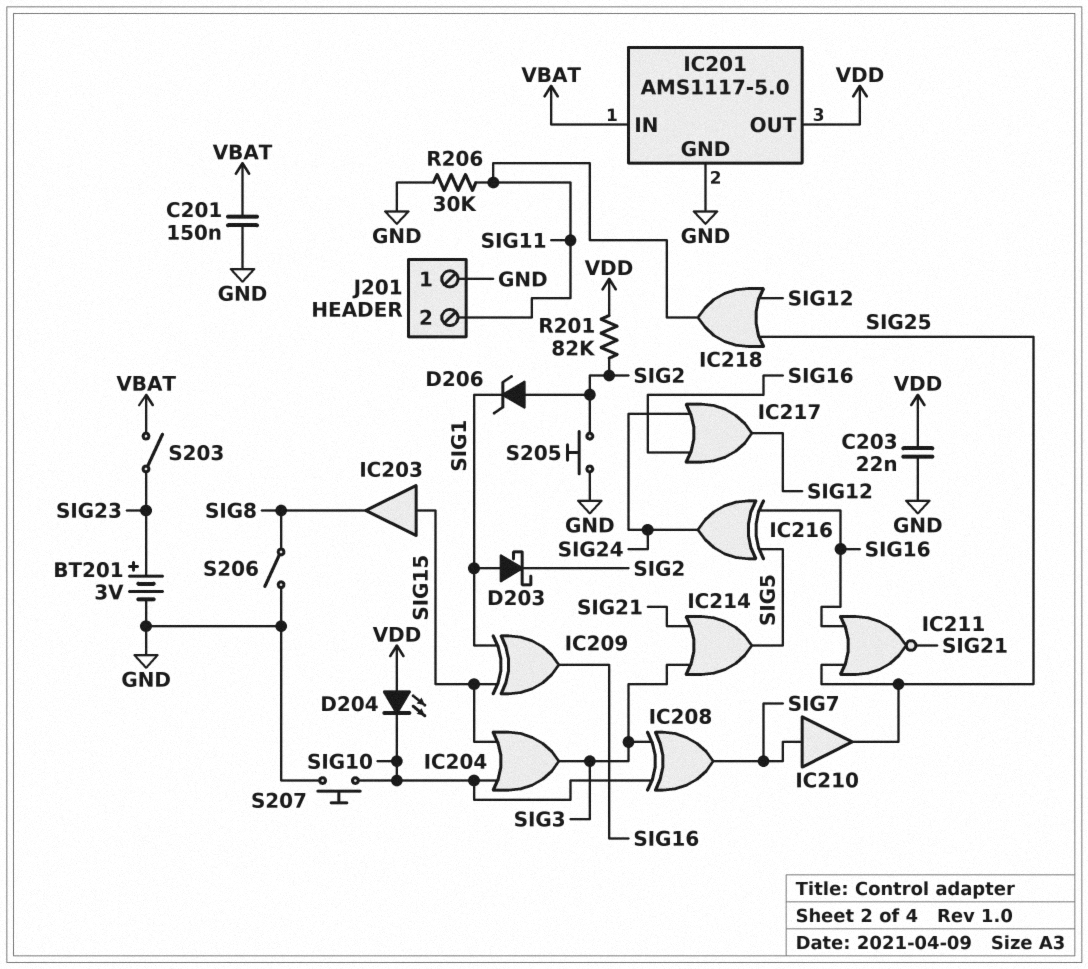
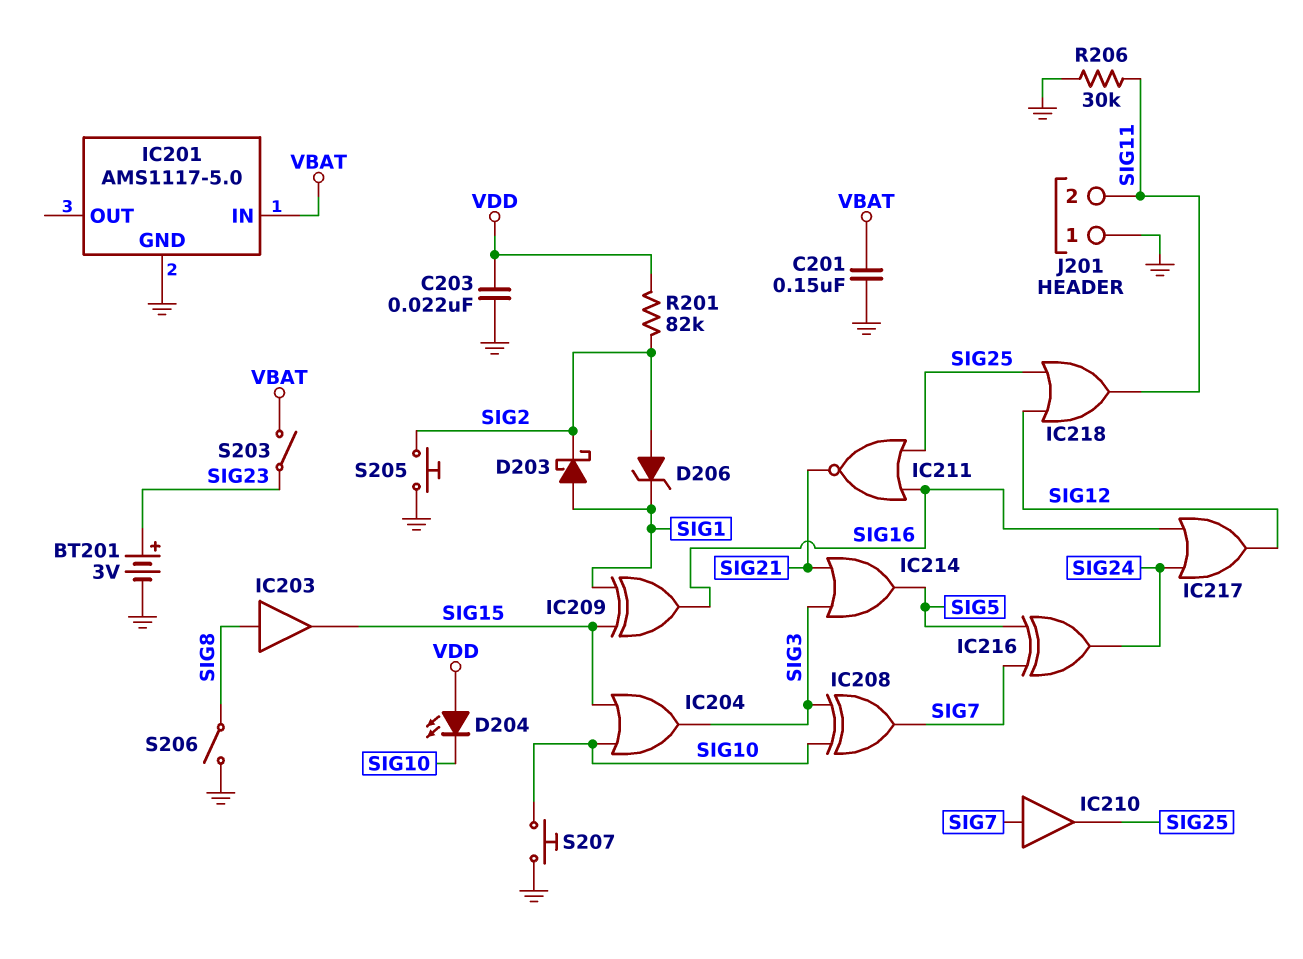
IC201 pin OUT: VDD -> none
IC203: buffer (in SIG15, out SIG8) -> buffer (in SIG8, out SIG15)
IC216: XOR (in SIG5, in SIG16, out SIG24) -> XOR (in SIG5, in SIG7, out SIG24)

